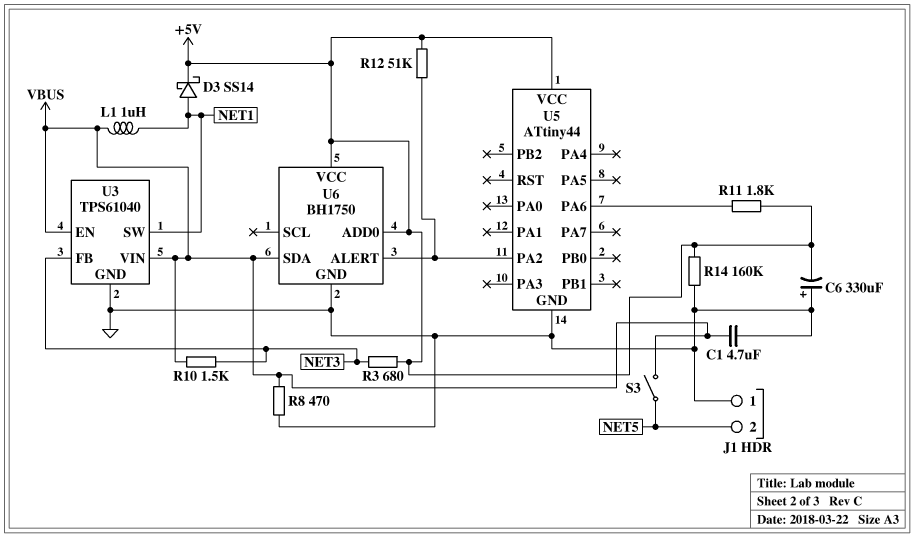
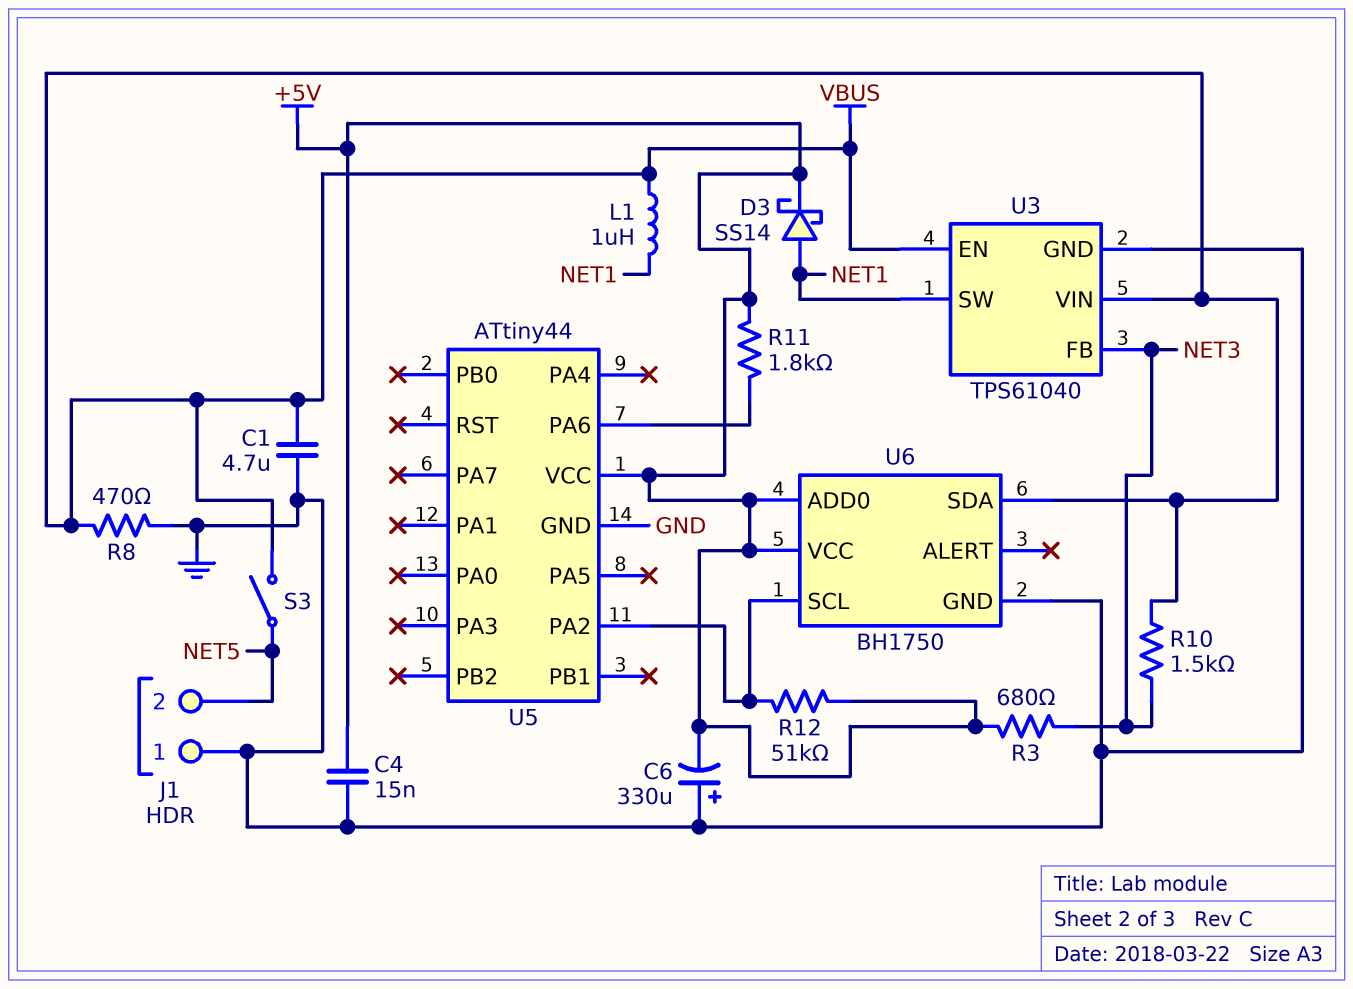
C4: none -> 15nF (+5V, GND)
R14: 160k (+5V, GND) -> none
U6 pin ALERT: U5/PA2 -> none
U6 pin SCL: none -> U5/PA2

